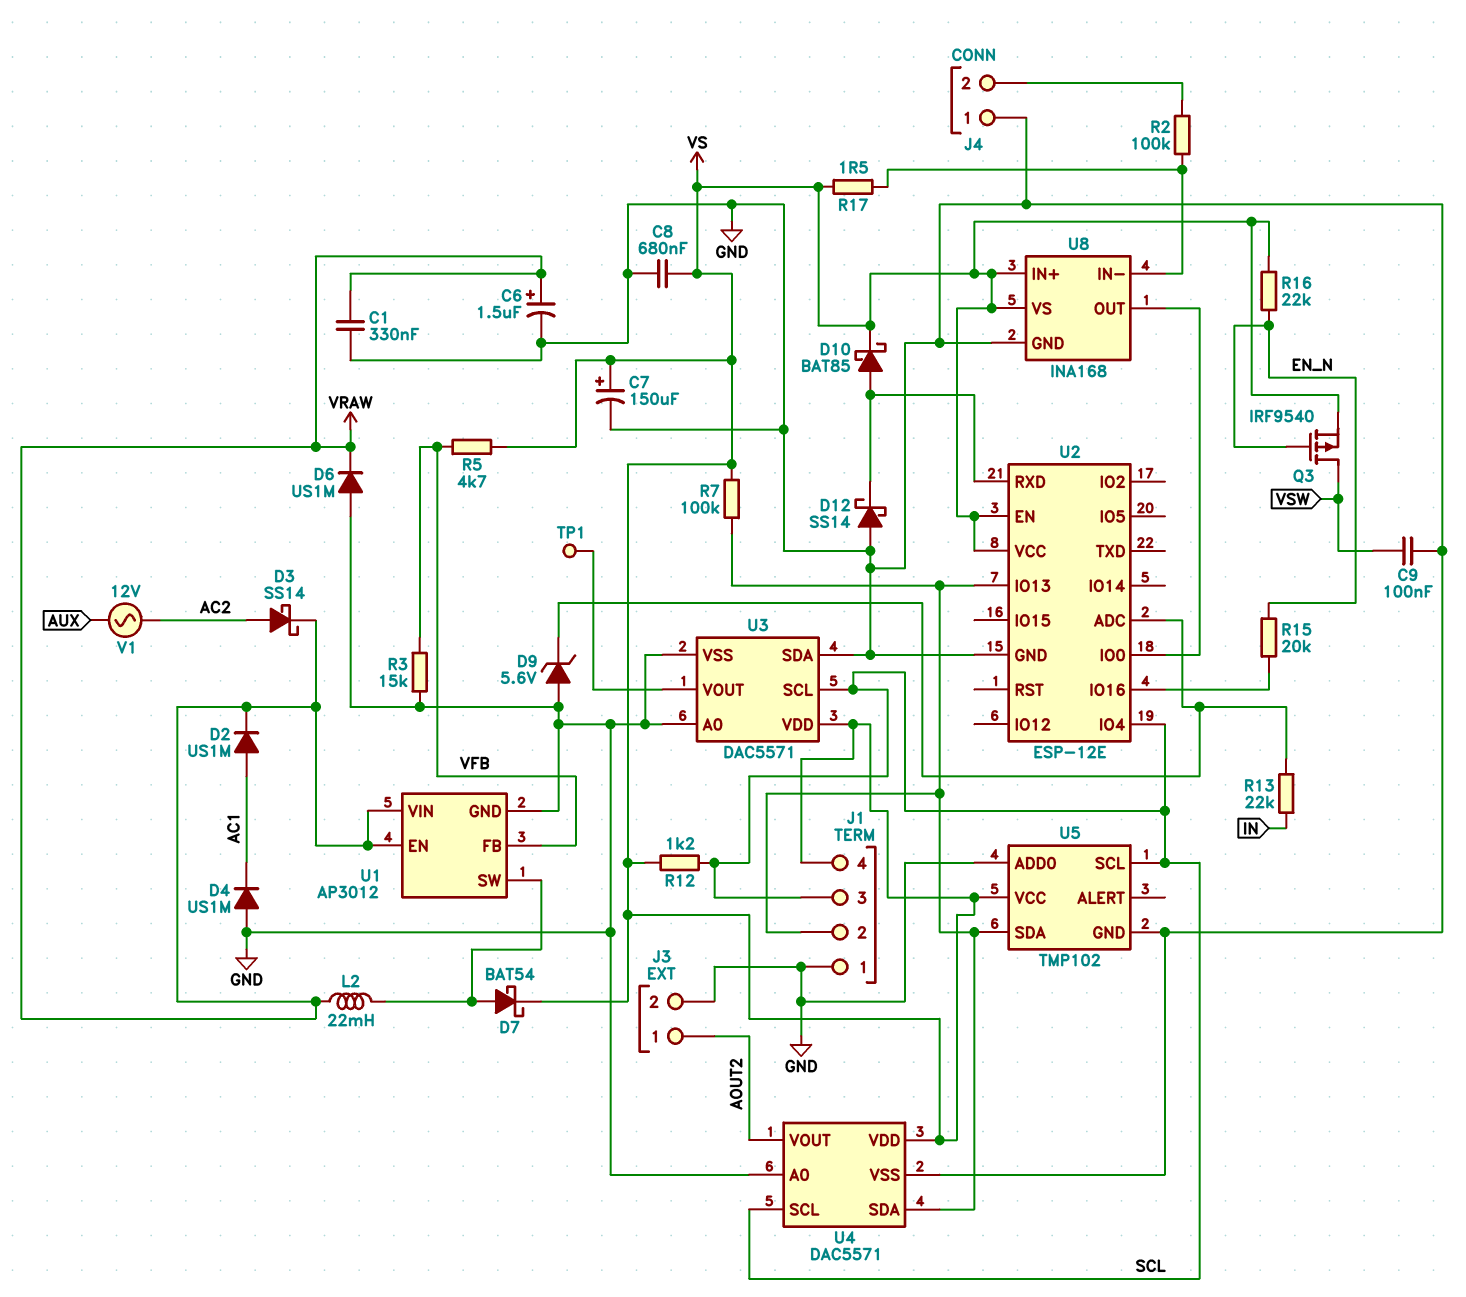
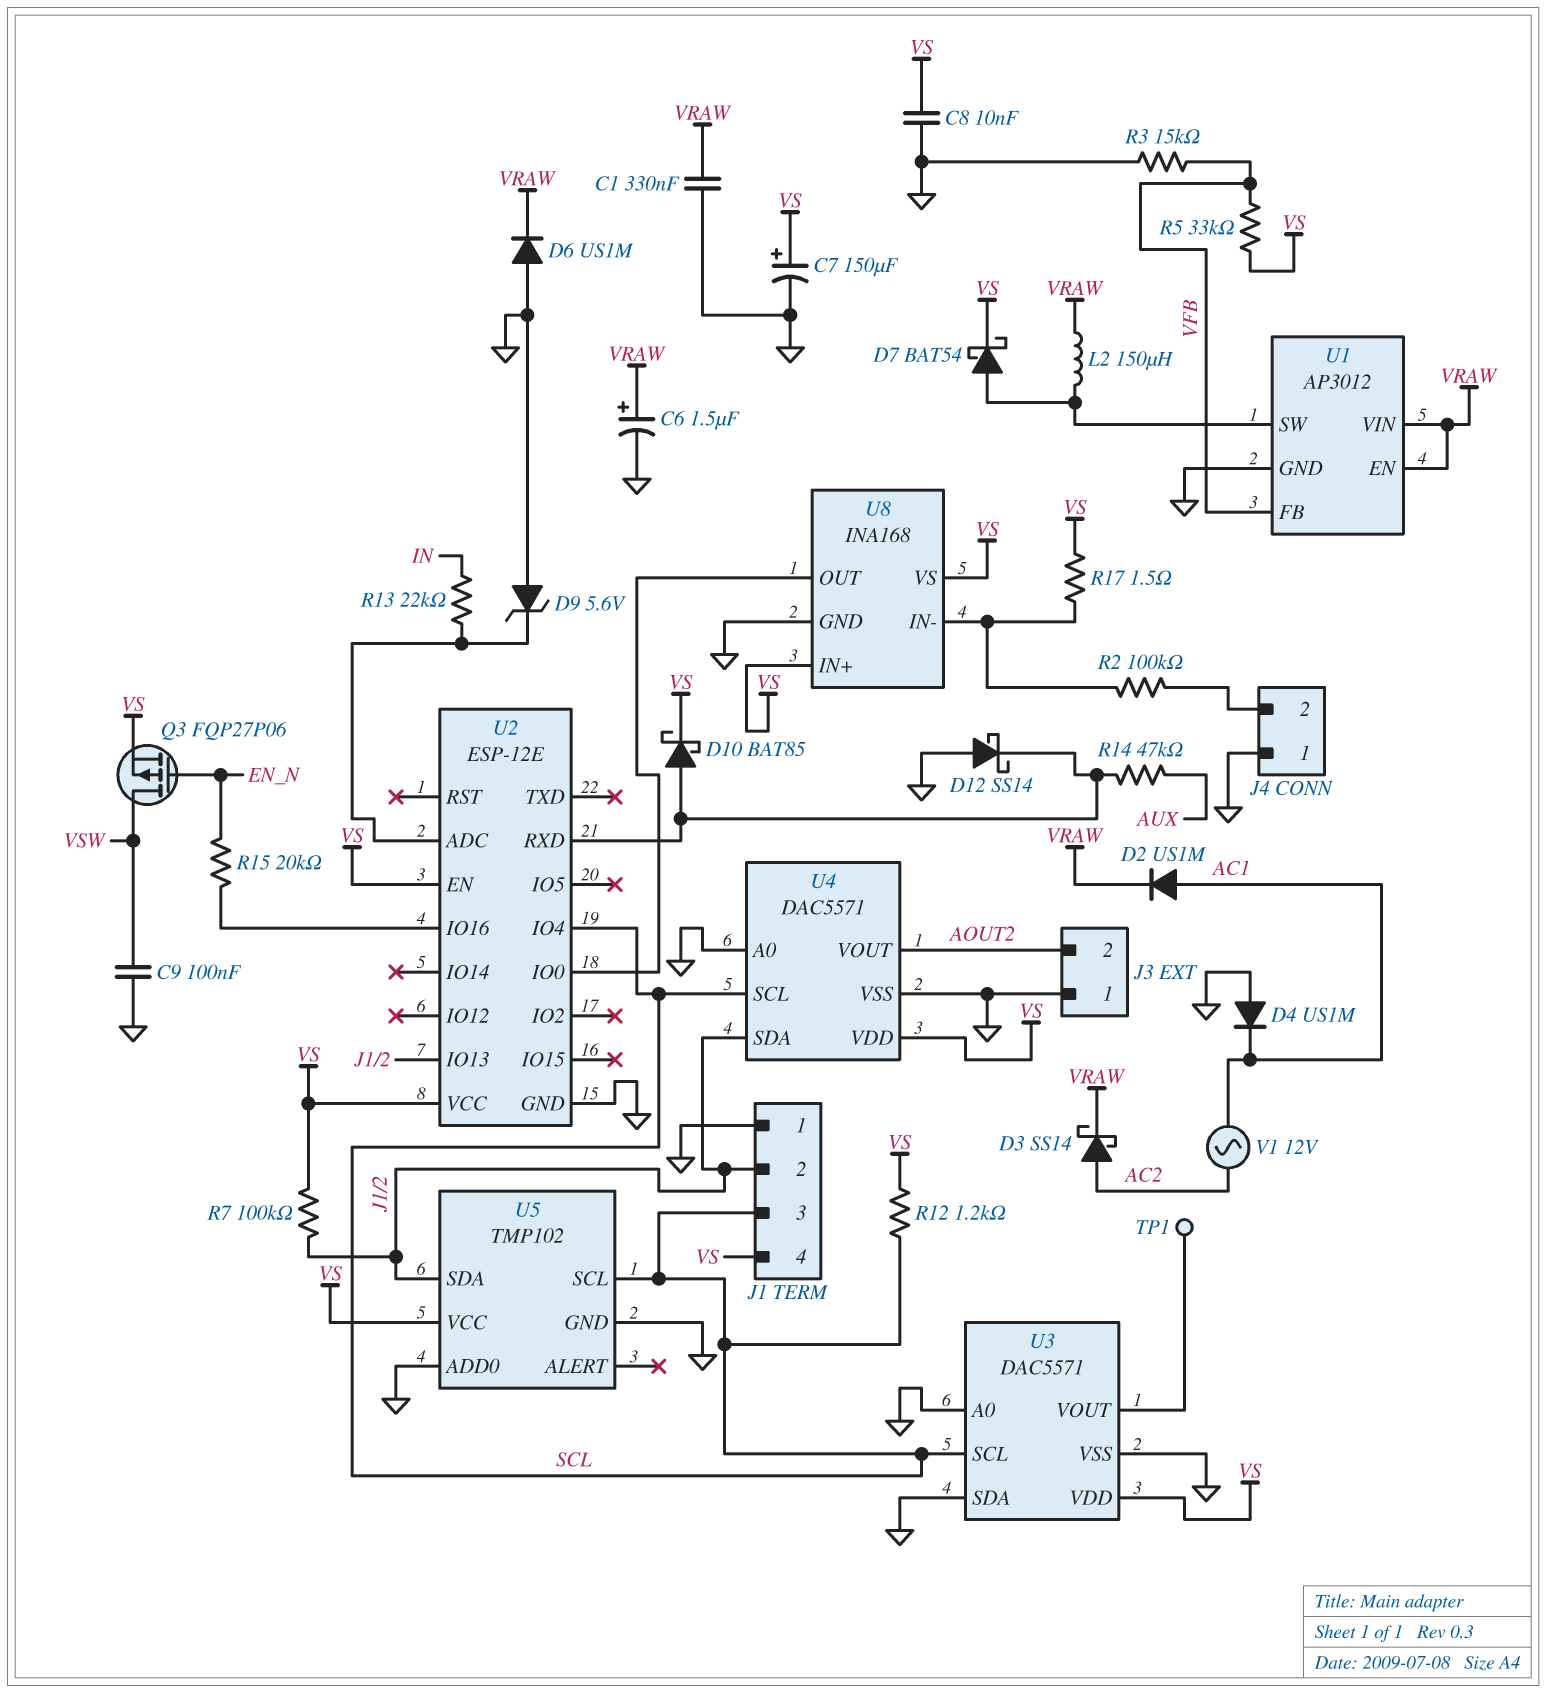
C8: 680nF (GND, VS) -> 10nF (GND, VS)
J3 pin 1: AOUT2 -> GND
J3 pin 2: GND -> AOUT2
L2: 22mH (U1/SW, VRAW) -> 150uH (U1/SW, VRAW)
Q3: PMOS IRF9540 (G EN_N, D VSW, S VS) -> PMOS FQP27P06 (G EN_N, D VSW, S VS)
R5: 4.7k (VFB, VS) -> 33k (VFB, VS)
R14: none -> 47k (AUX, U2/RXD)
R16: 22k (EN_N, VS) -> none
V1: AC 12V (AC2, AUX) -> AC 12V (AC1, AC2)

